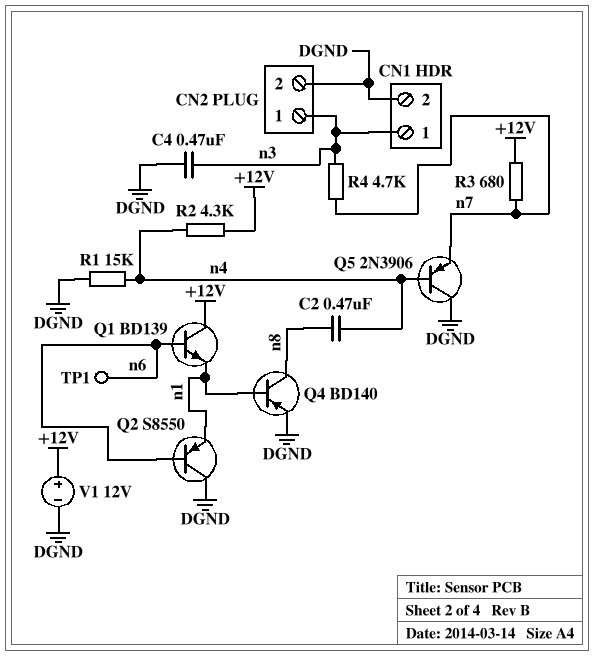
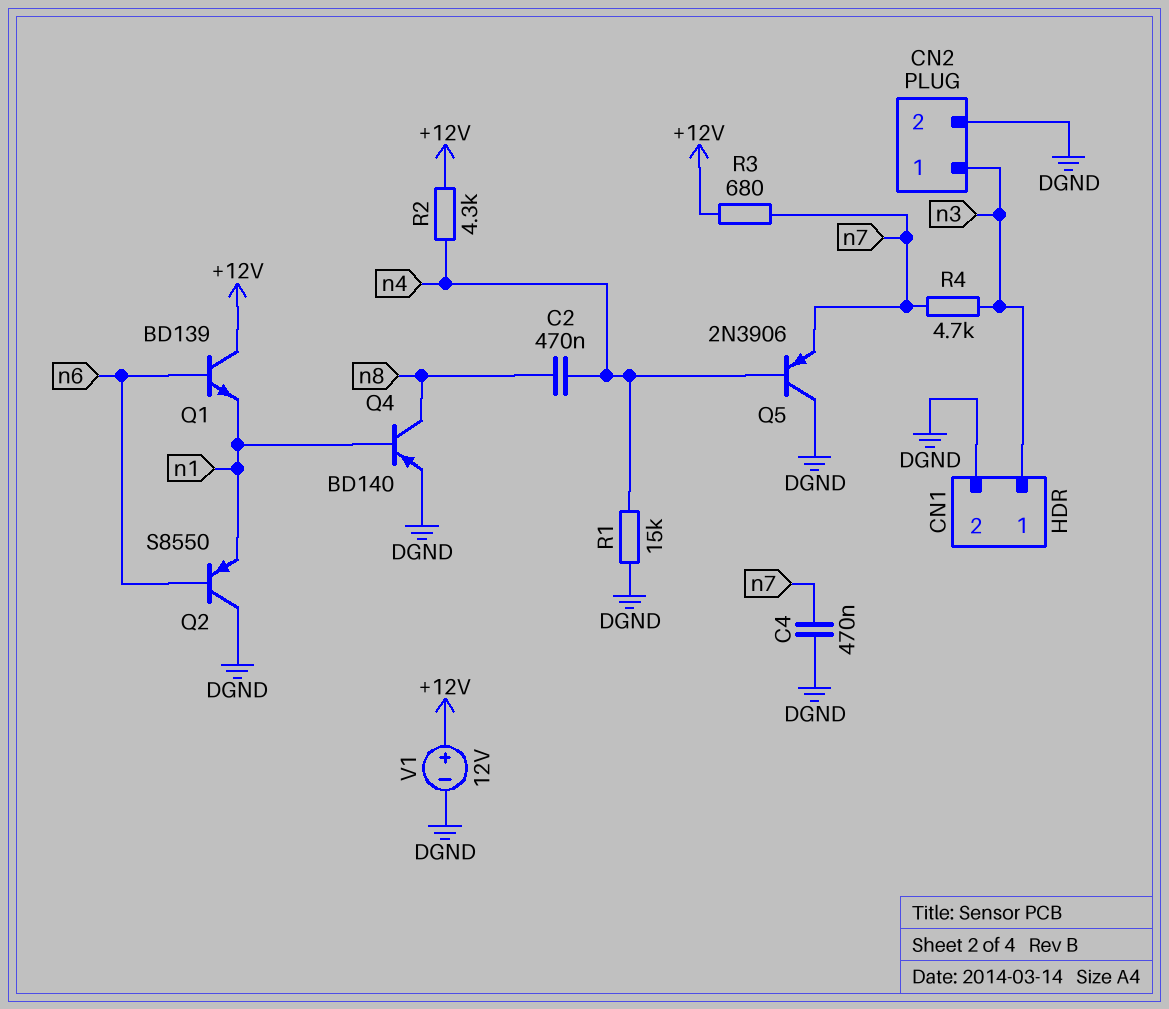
C4: 470nF (DGND, n3) -> 470nF (DGND, n7)
TP1: test point (n6) -> none

